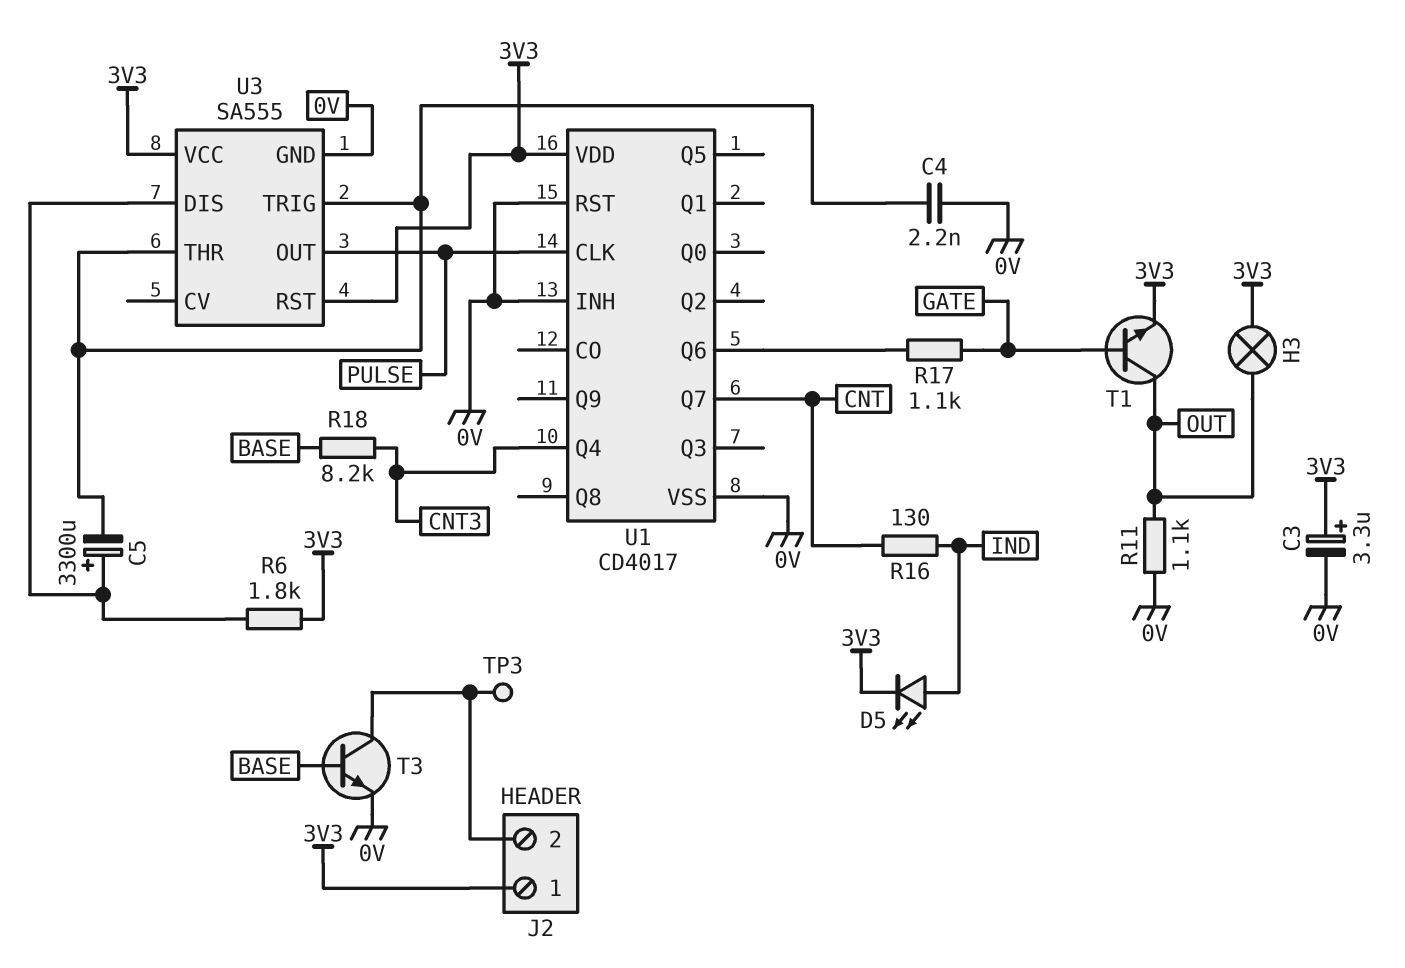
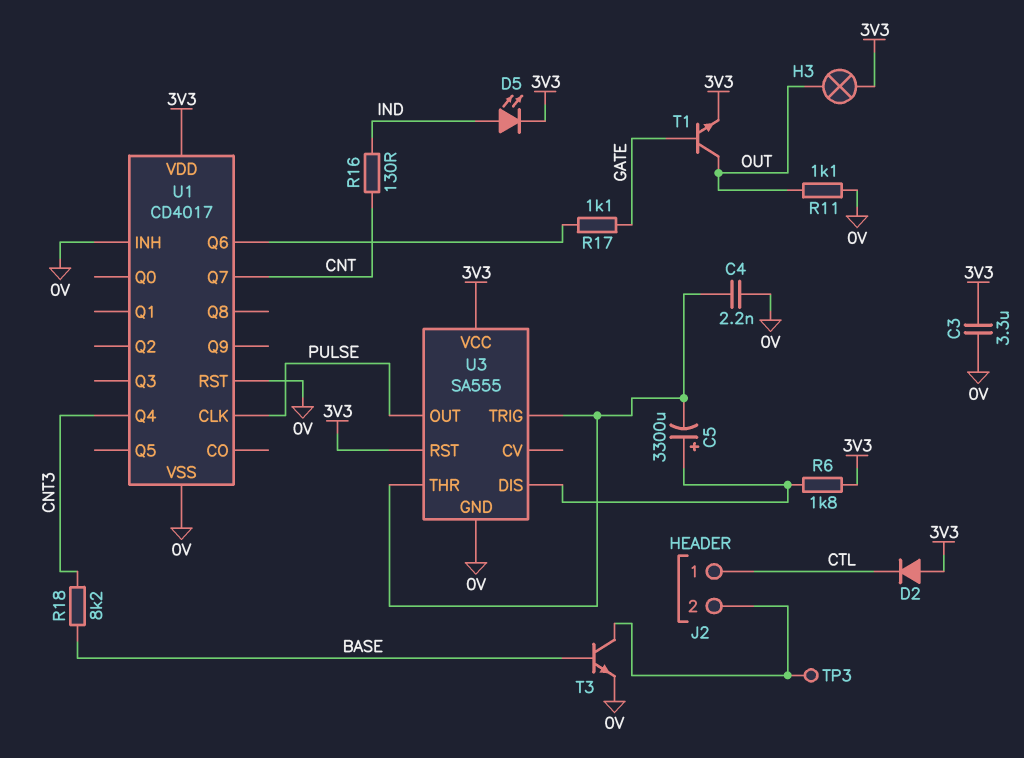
C3: 3.3uF (plus 3V3, minus 0V) -> 3.3uF (0V, 3V3)
D2: none -> diode (A 3V3, K CTL)
J2 pin 1: 3V3 -> CTL

